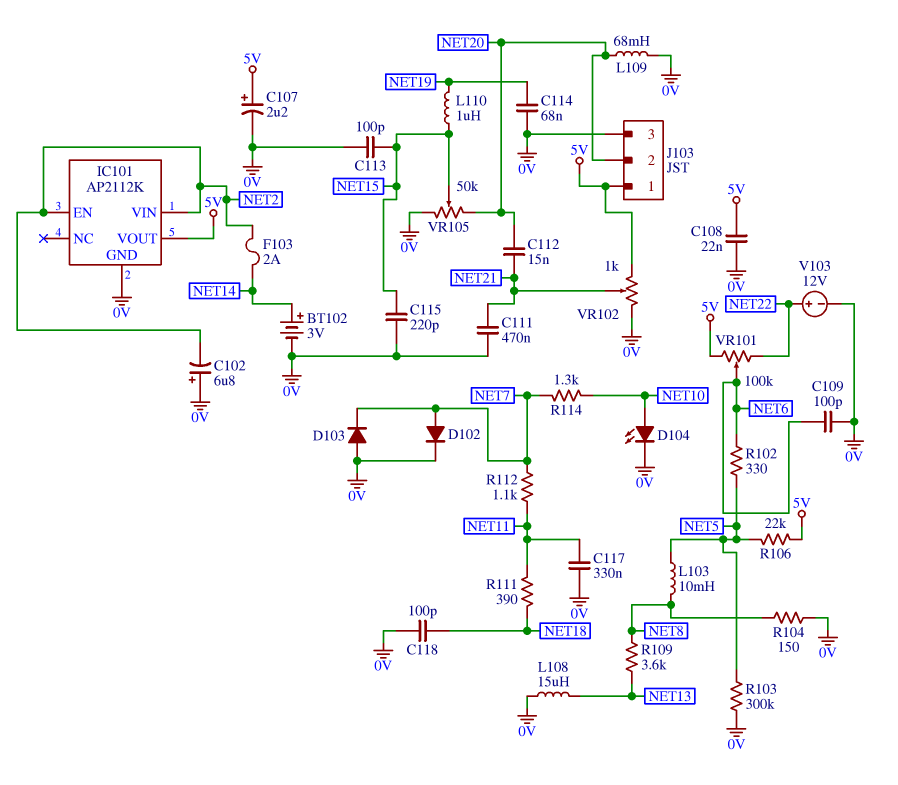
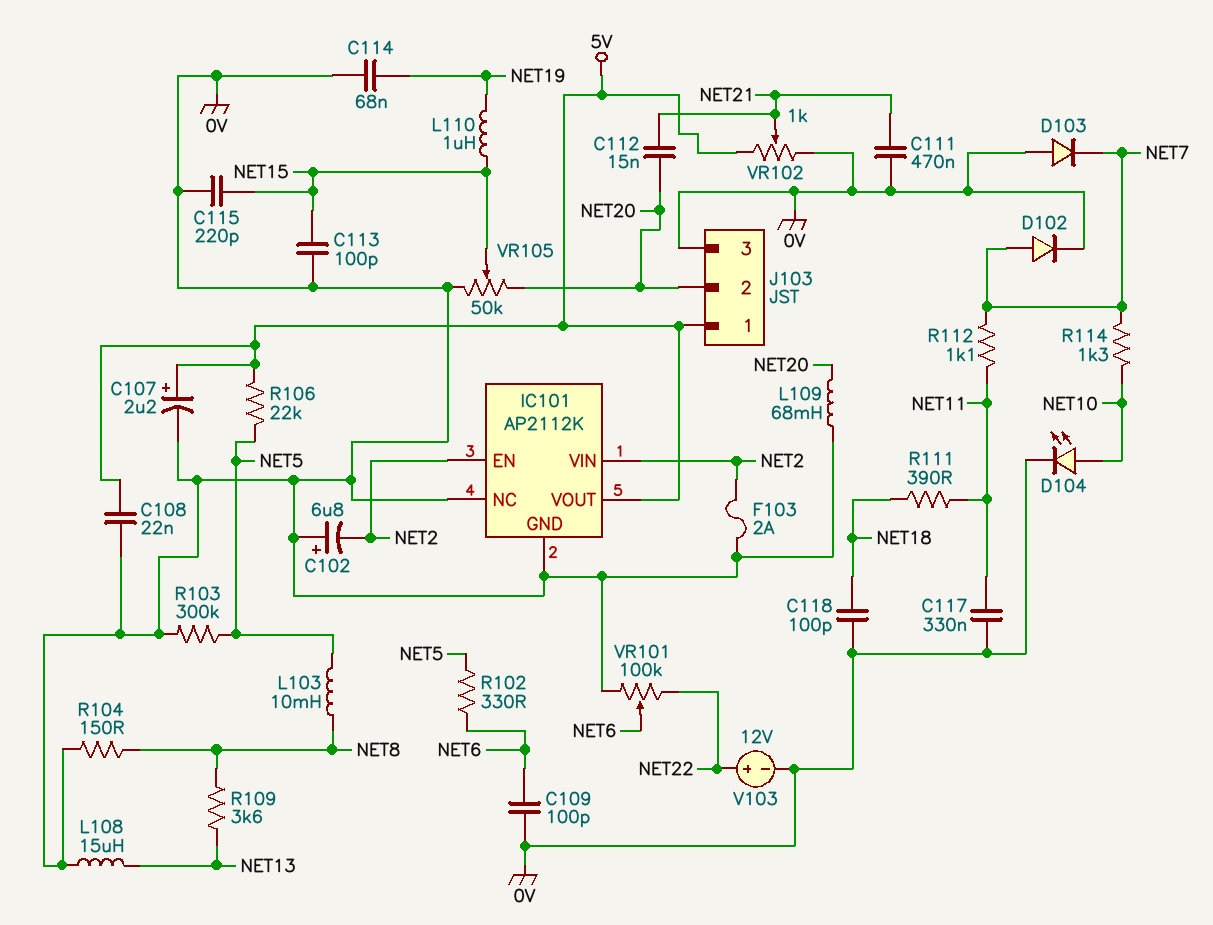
BT102: 3V (plus NET14, minus 0V) -> none
F103: 2A (NET2, NET14) -> 2A (0V, NET2)
IC101 pin NC: none -> 0V
VR101: 100k (5V, NET22, wiper NET6) -> 100k (0V, NET22, wiper NET6)

